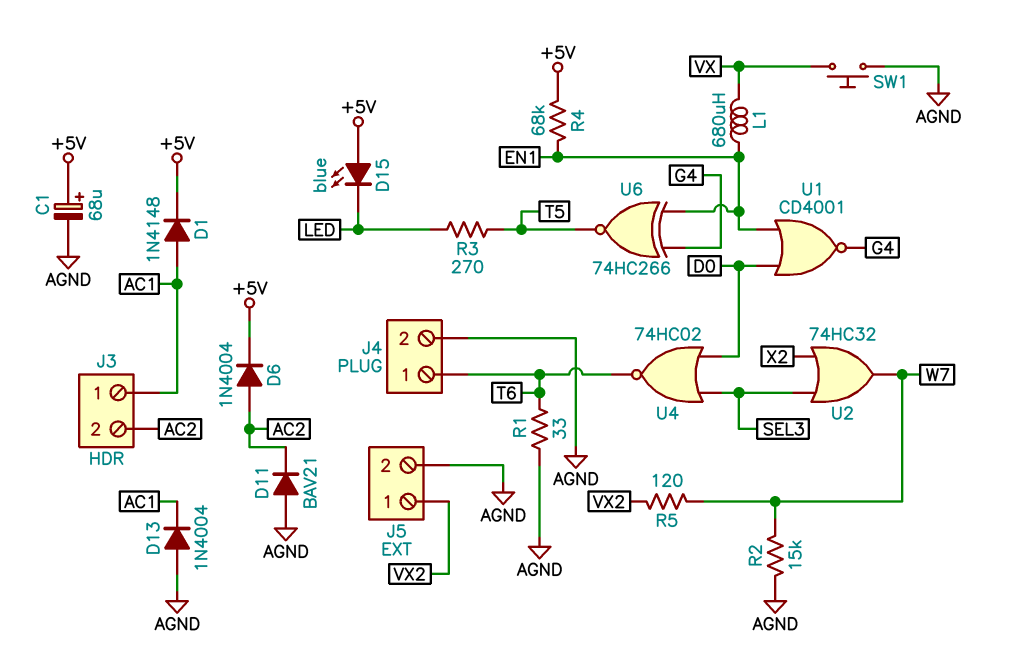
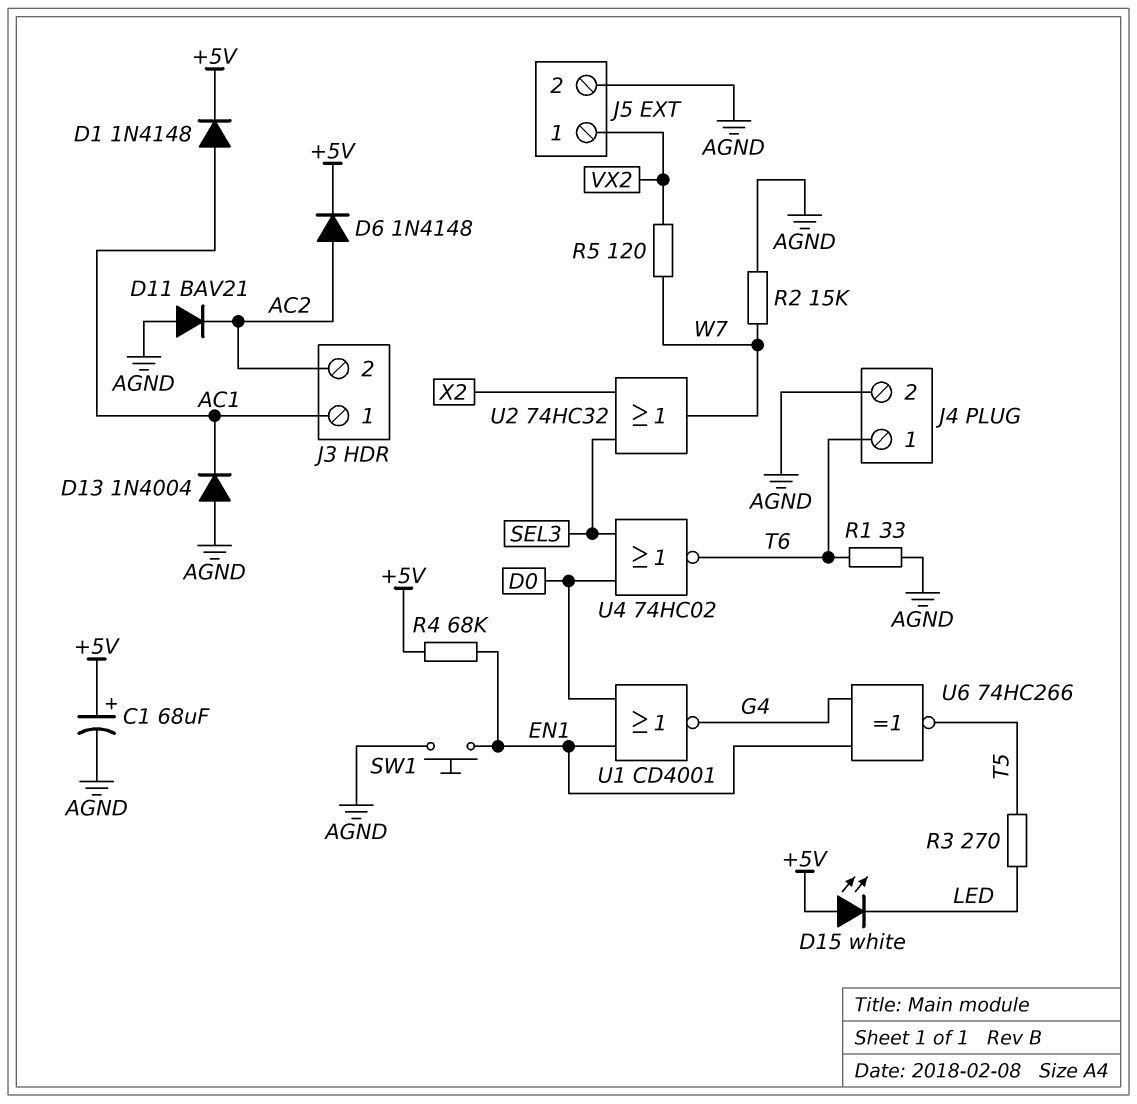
D6: diode 1N4004 (A AC2, K +5V) -> diode 1N4148 (A AC2, K +5V)
D15: LED blue (A +5V, K LED) -> LED white (A +5V, K LED)
L1: 680uH (EN1, VX) -> none
SW1: button (AGND, VX) -> button (AGND, EN1)

